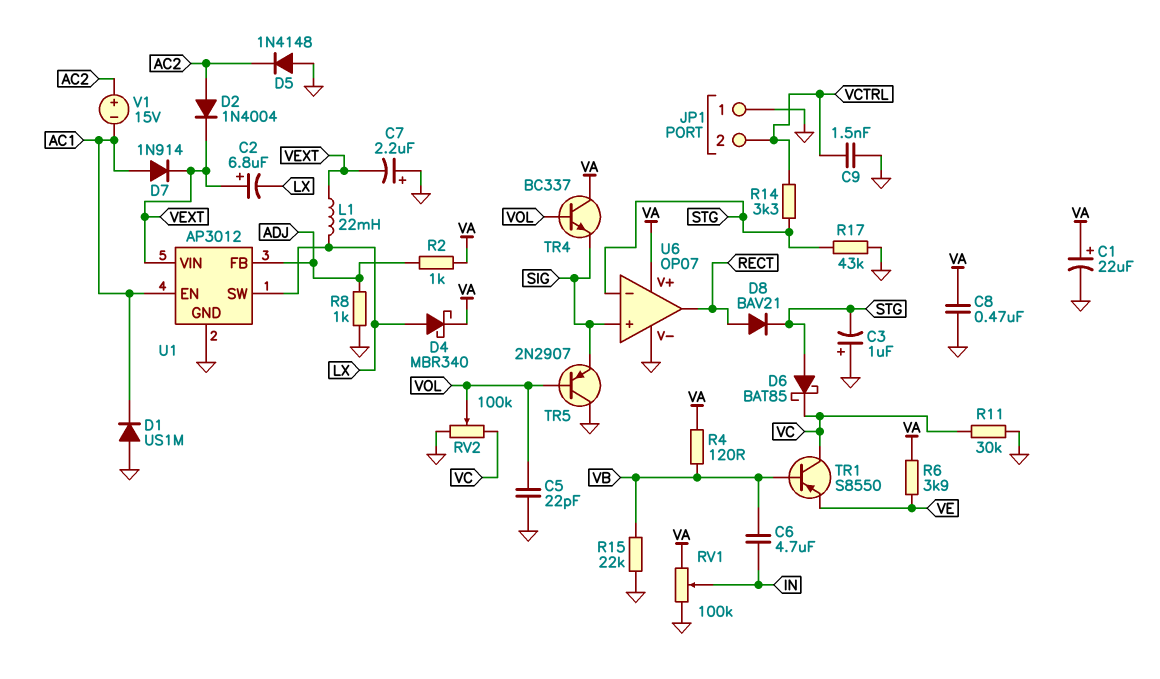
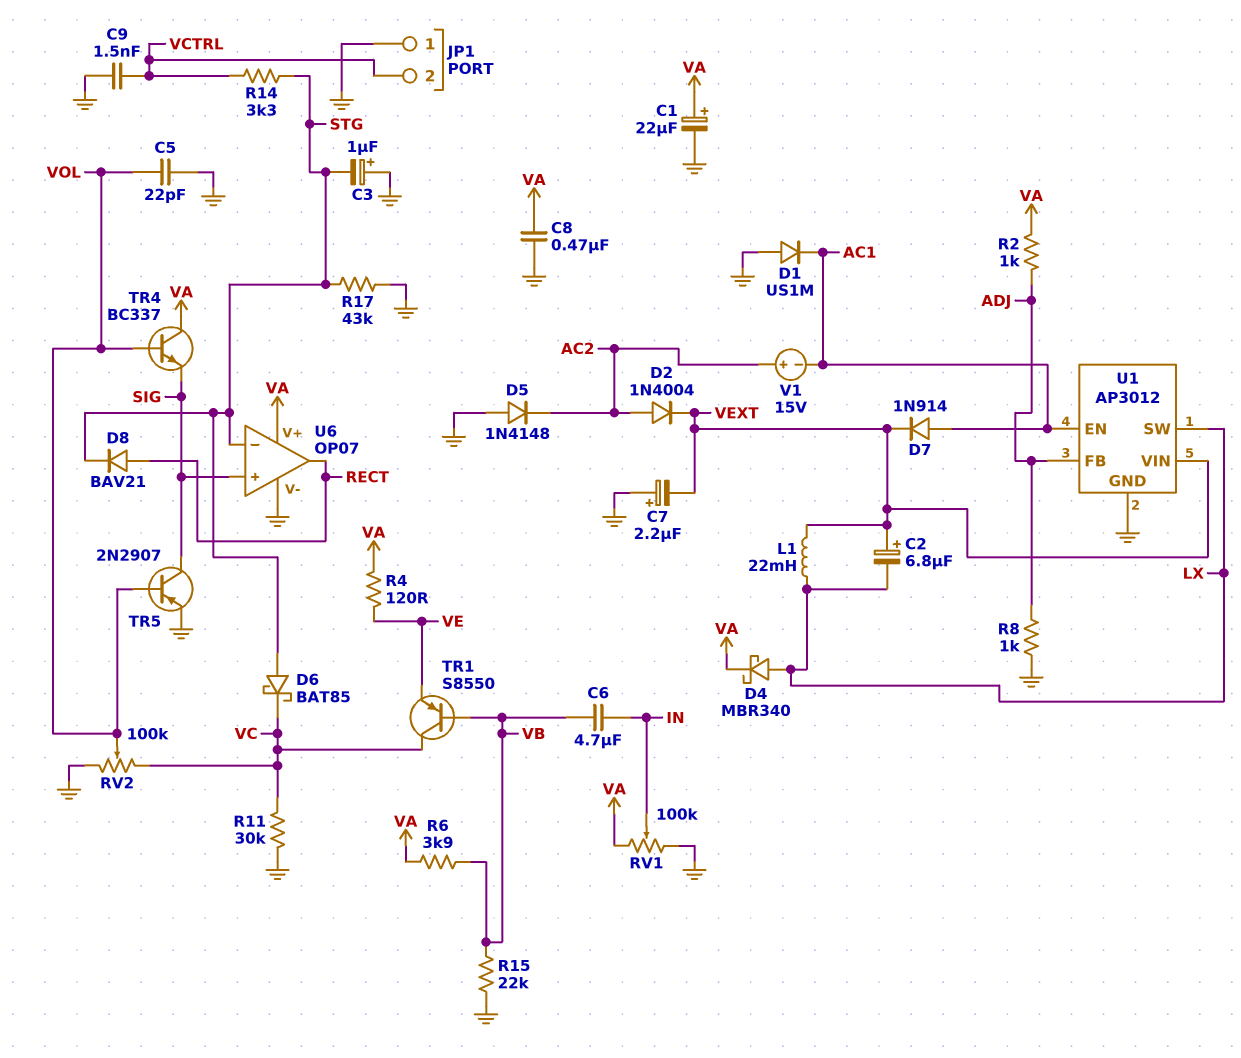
R4: 120 (VA, VB) -> 120 (VA, VE)
R6: 3.9k (VA, VE) -> 3.9k (VA, VB)
TR5: PNP 2N2907 (B VOL, C GND, E SIG) -> PNP 2N2907 (B VOL, C SIG, E GND)

